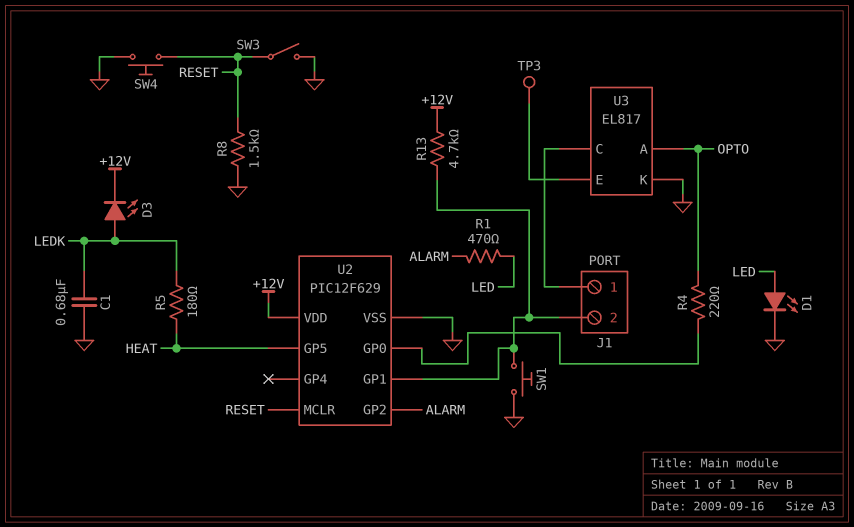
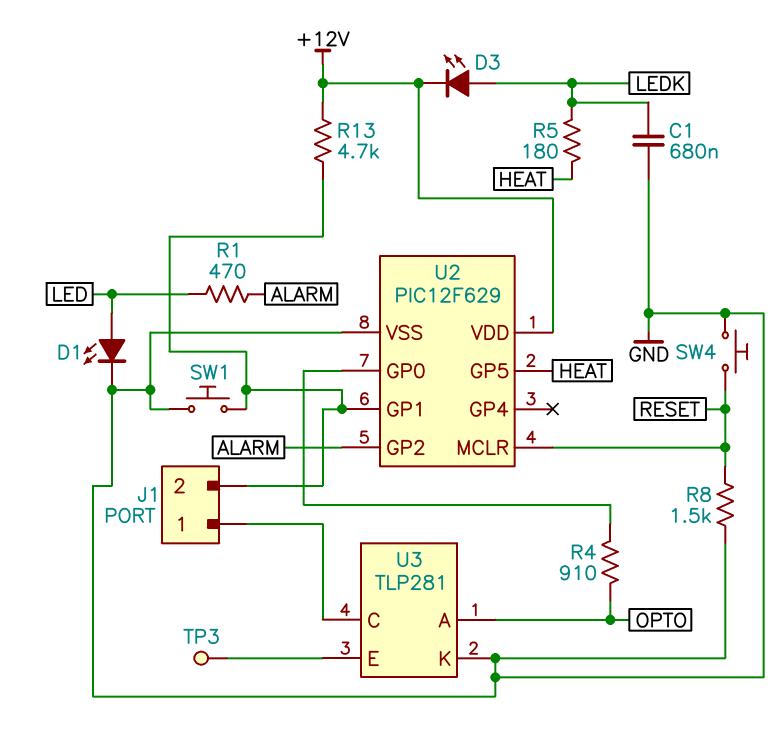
R4: 220 (OPTO, U2/GP0) -> 910 (OPTO, U2/GP0)
SW3: switch (GND, RESET) -> none
U3: EL817 -> TLP281

